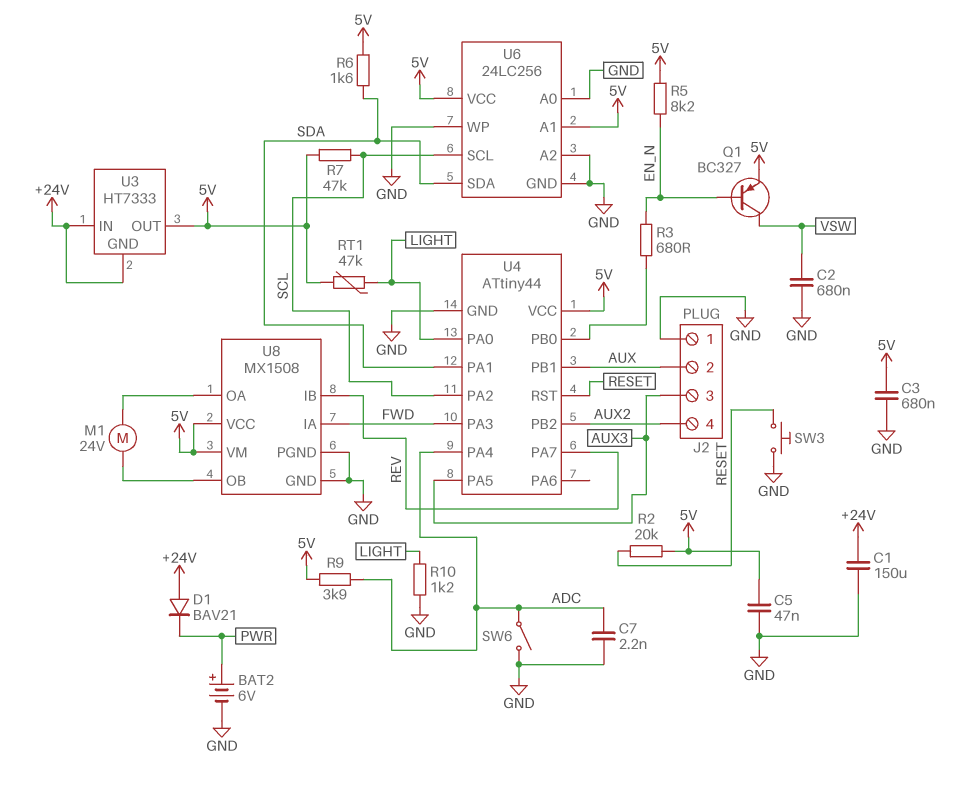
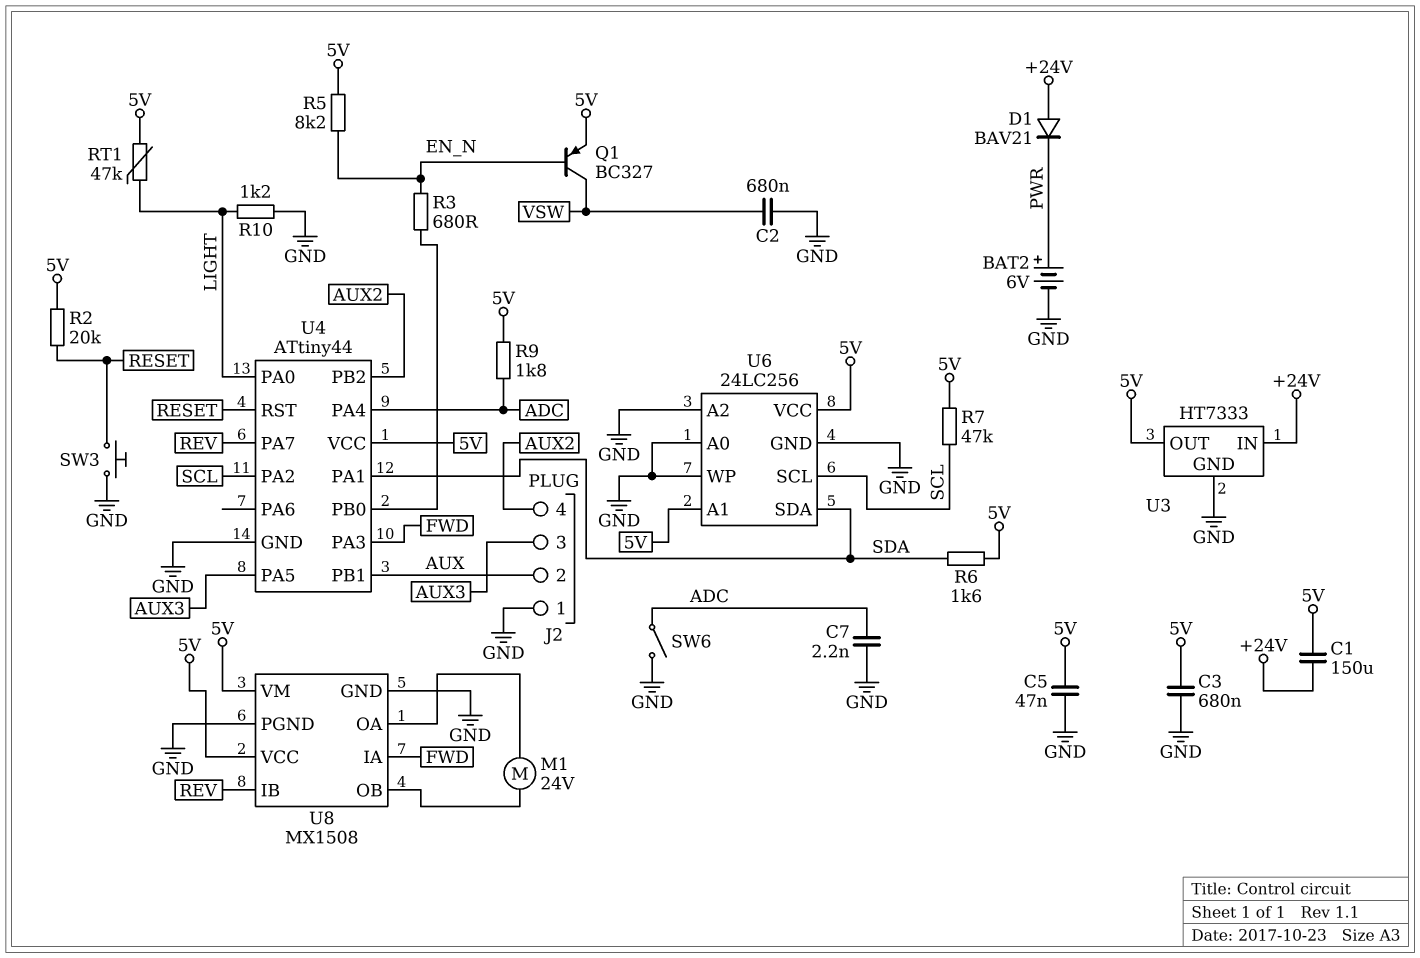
C1: 150uF (+24V, GND) -> 150uF (+24V, 5V)
R9: 3.9k (5V, ADC) -> 1.8k (5V, ADC)
U3 pin GND: +24V -> GND

